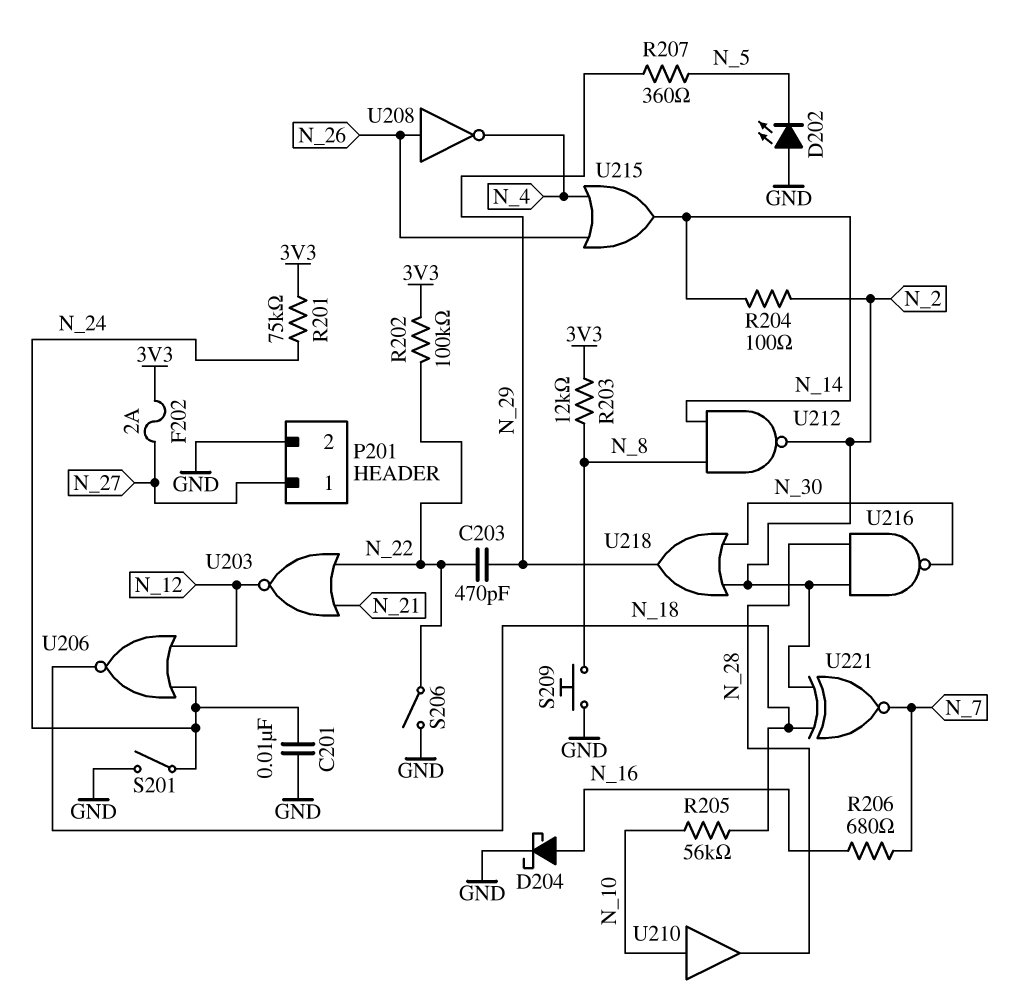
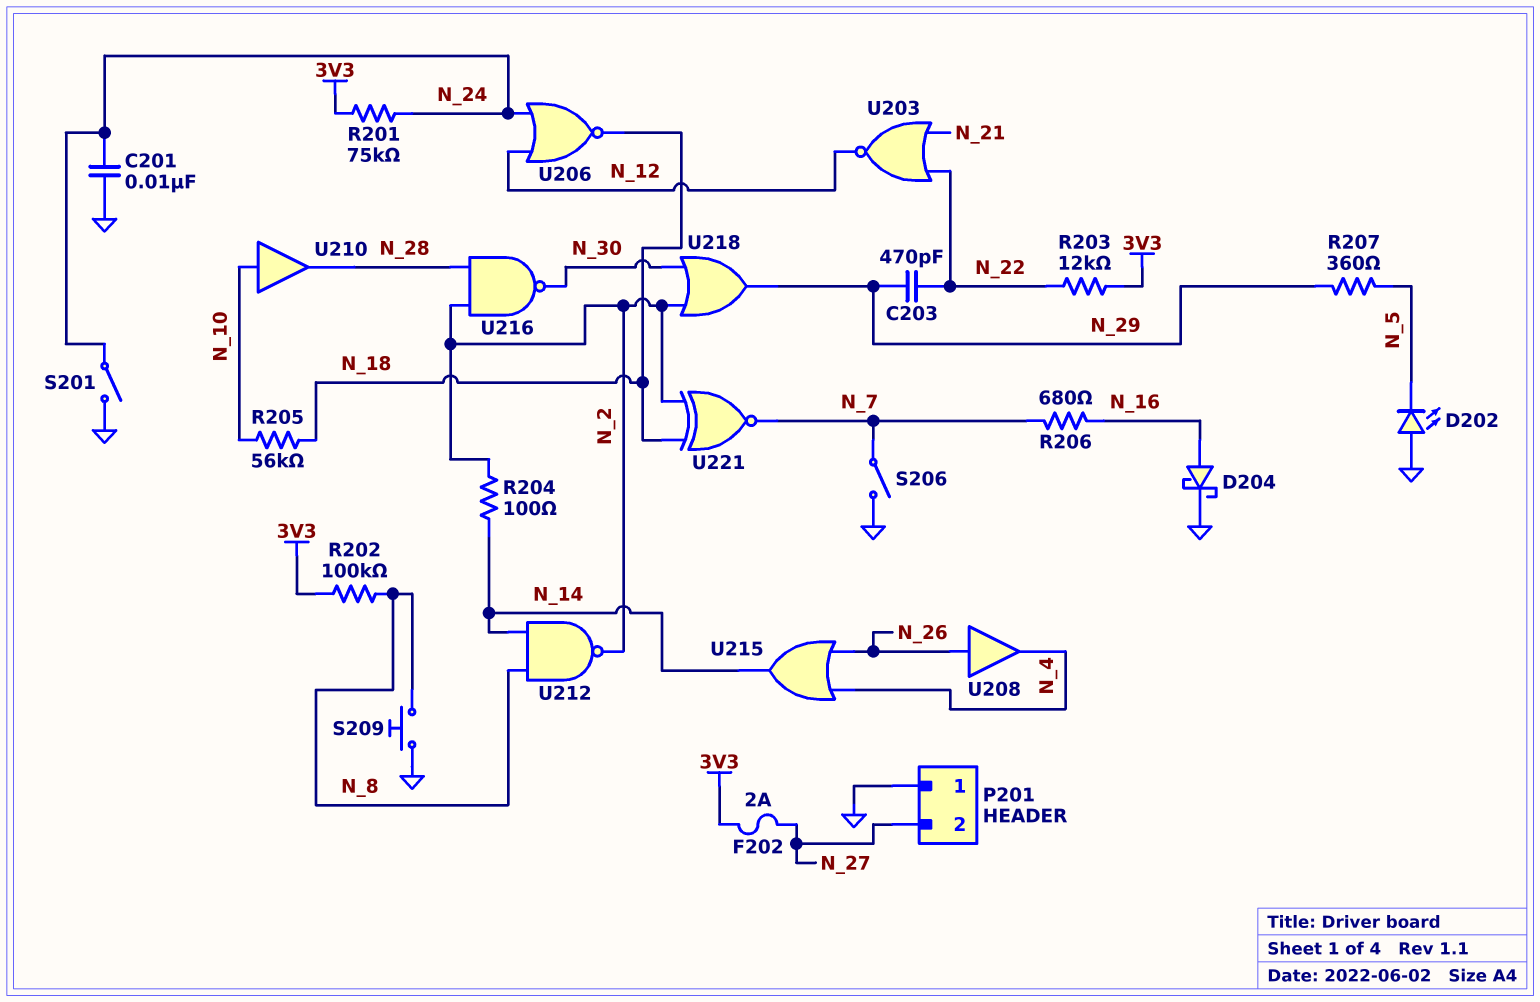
P201 pin 1: N_27 -> GND
P201 pin 2: GND -> N_27
R202: 100k (3V3, N_22) -> 100k (3V3, N_8)
R203: 12k (3V3, N_8) -> 12k (3V3, N_22)
S206: switch (GND, N_22) -> switch (GND, N_7)
U208: NOT (in N_26, out N_4) -> buffer (in N_26, out N_4)

